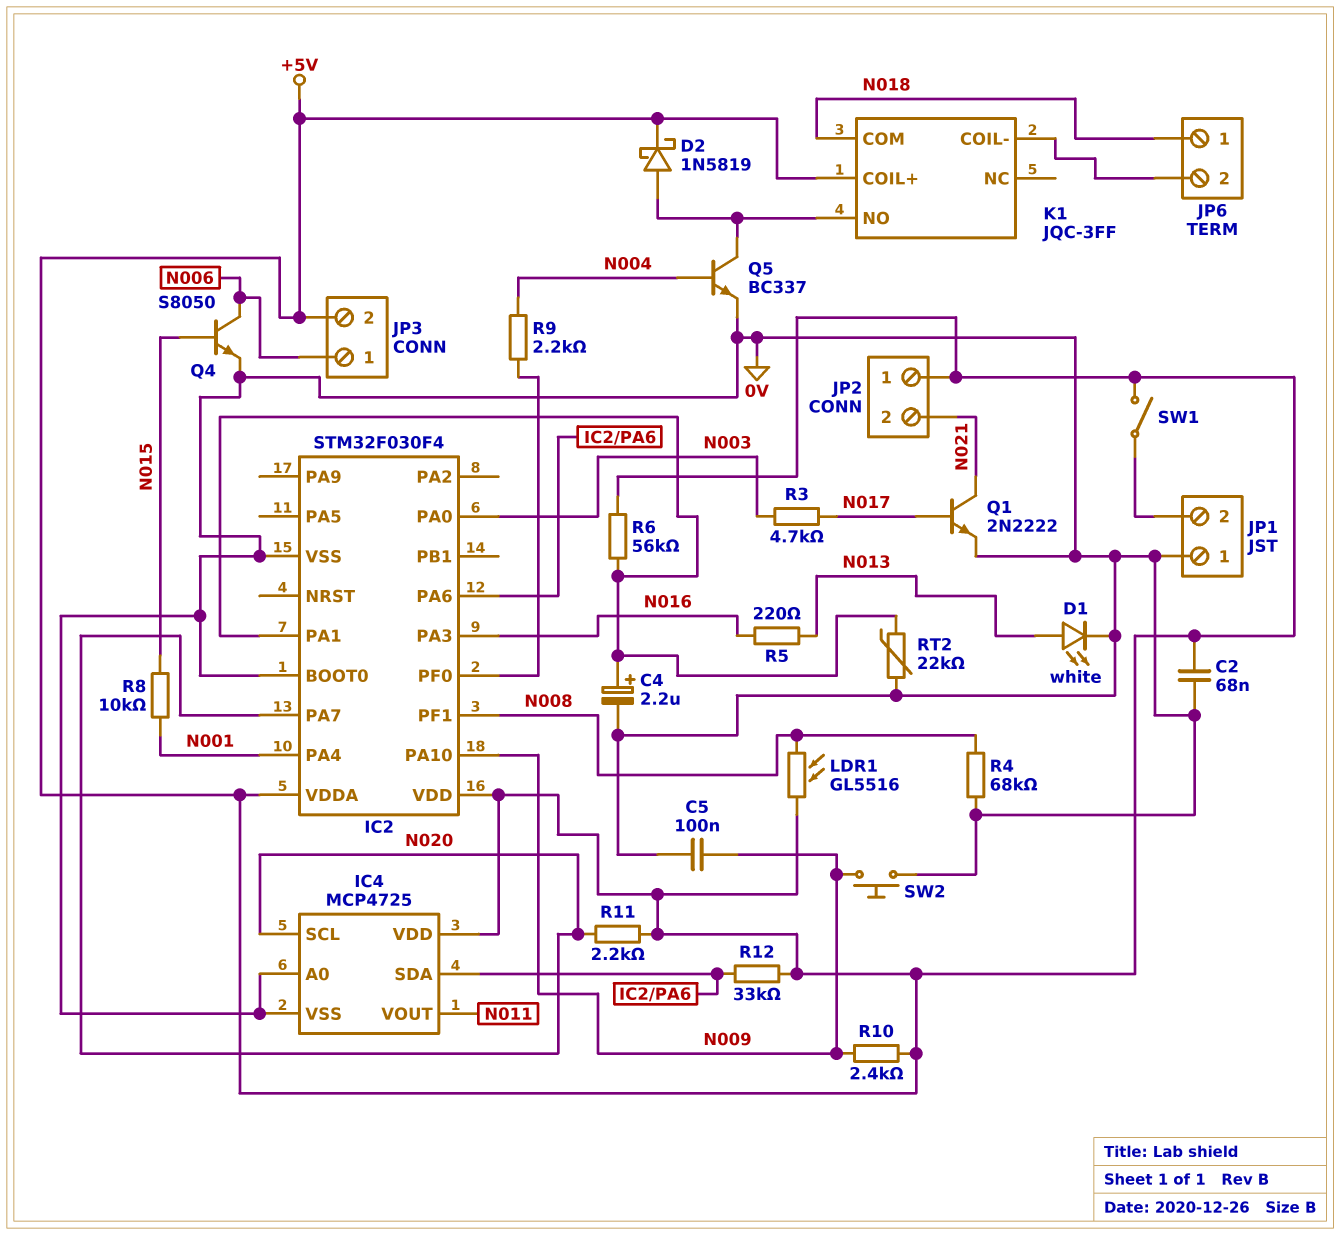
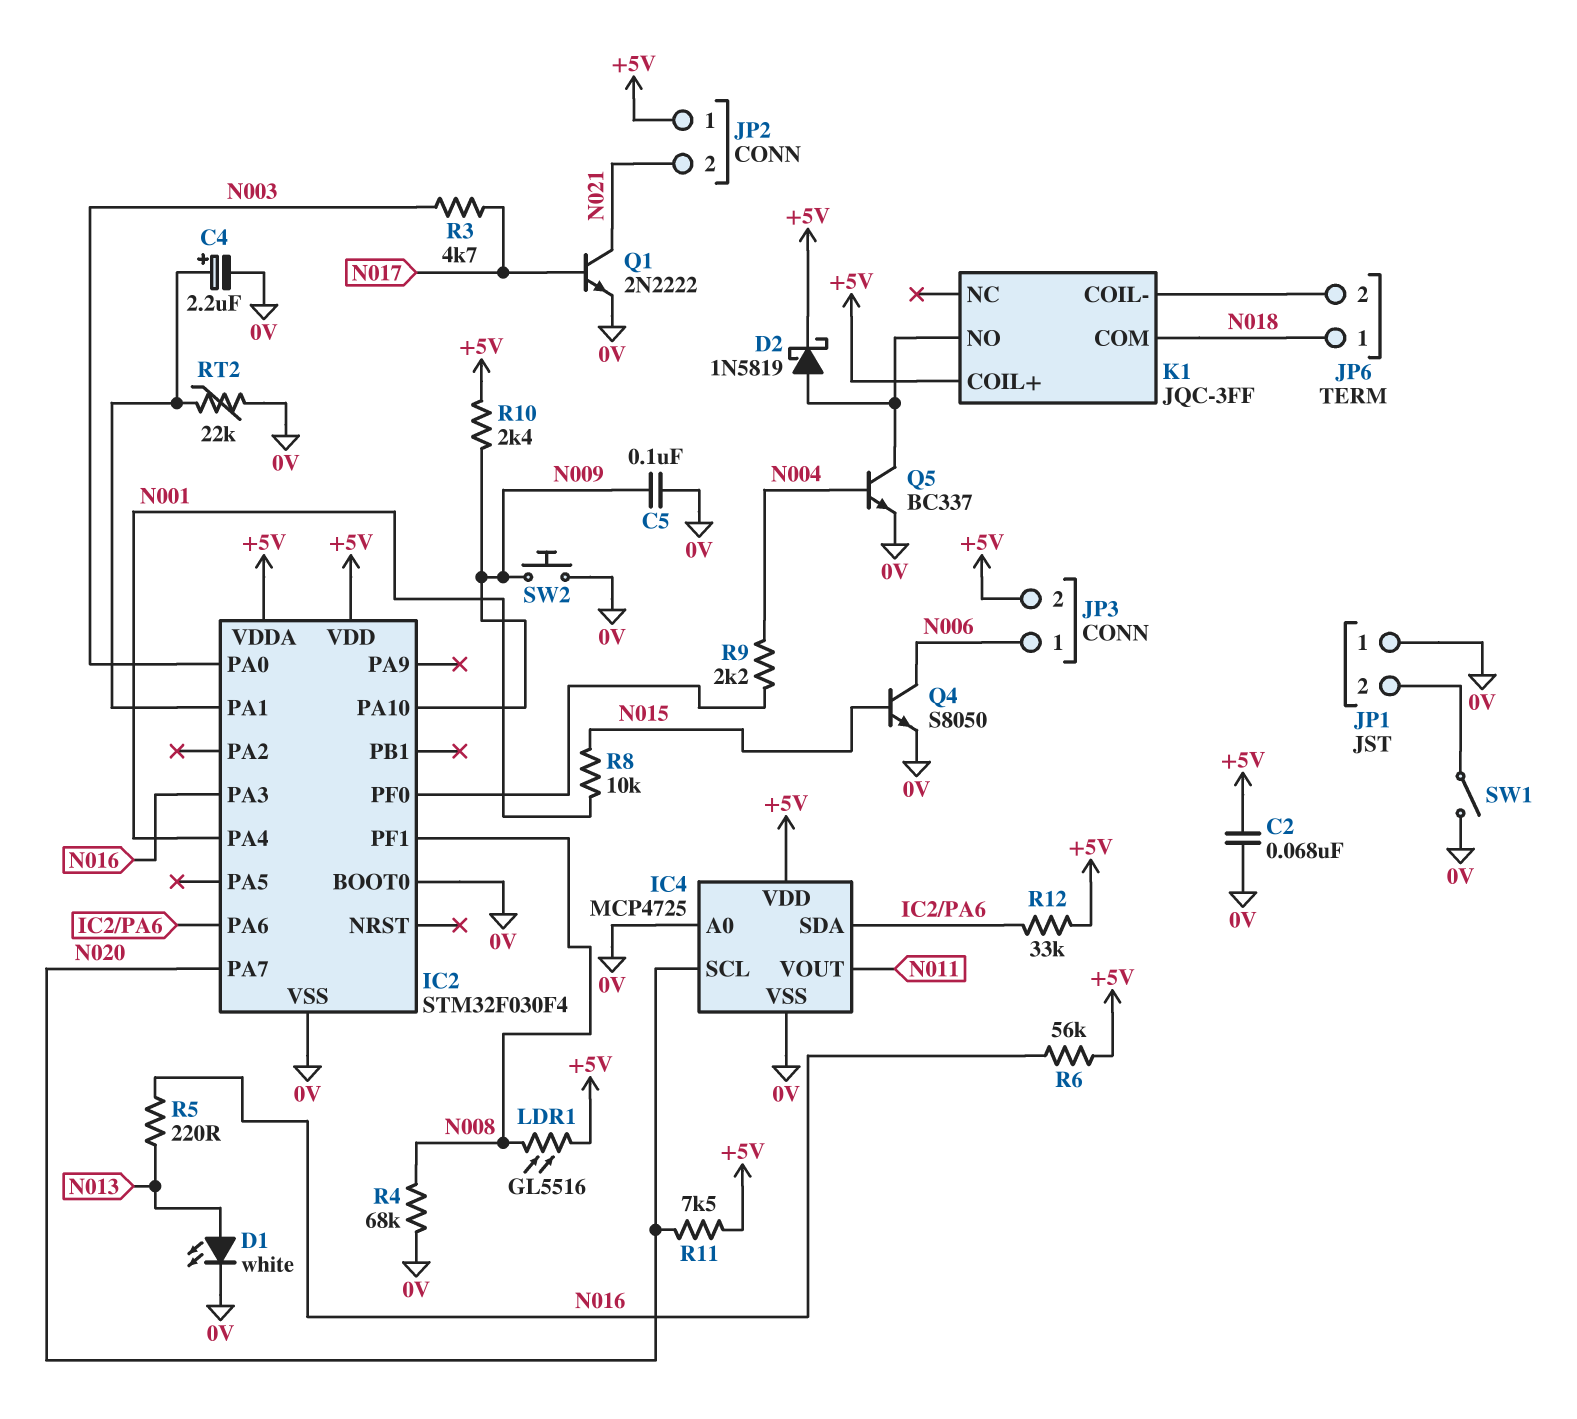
R6: 56k (+5V, IC2/PA1) -> 56k (+5V, N016)
R11: 2.2k (+5V, N020) -> 7.5k (+5V, N020)
SW1: switch (+5V, JP1/2) -> switch (0V, JP1/2)

